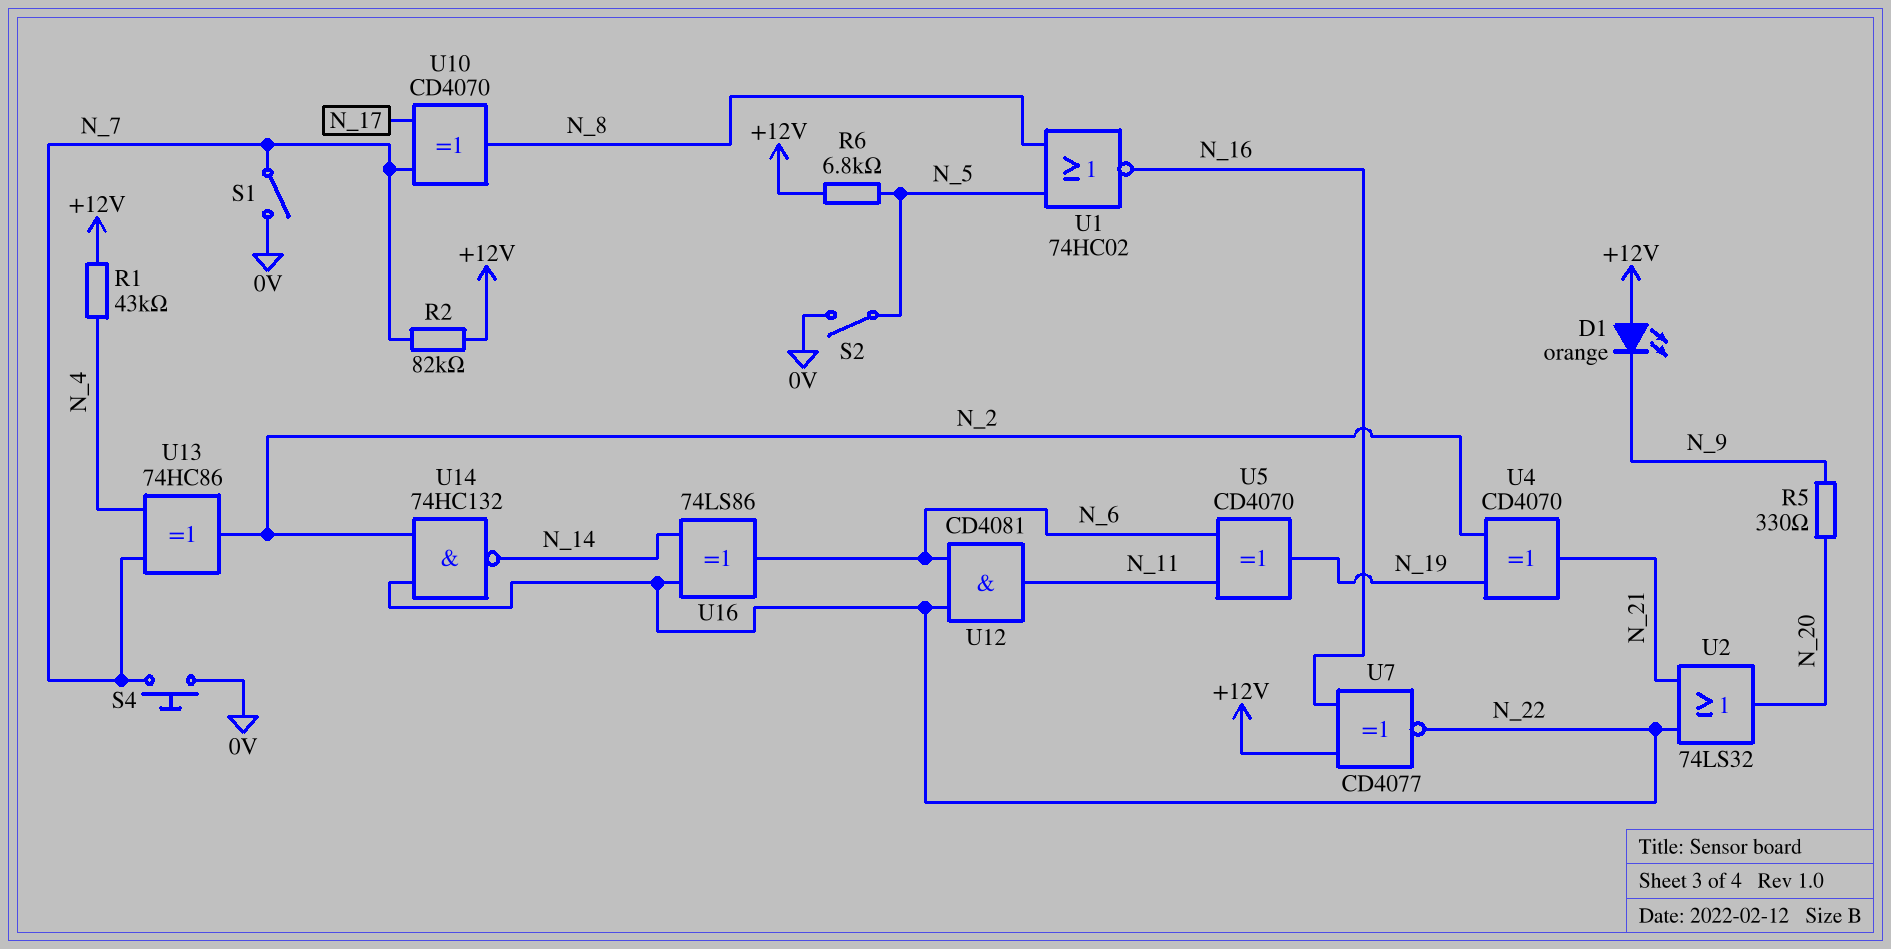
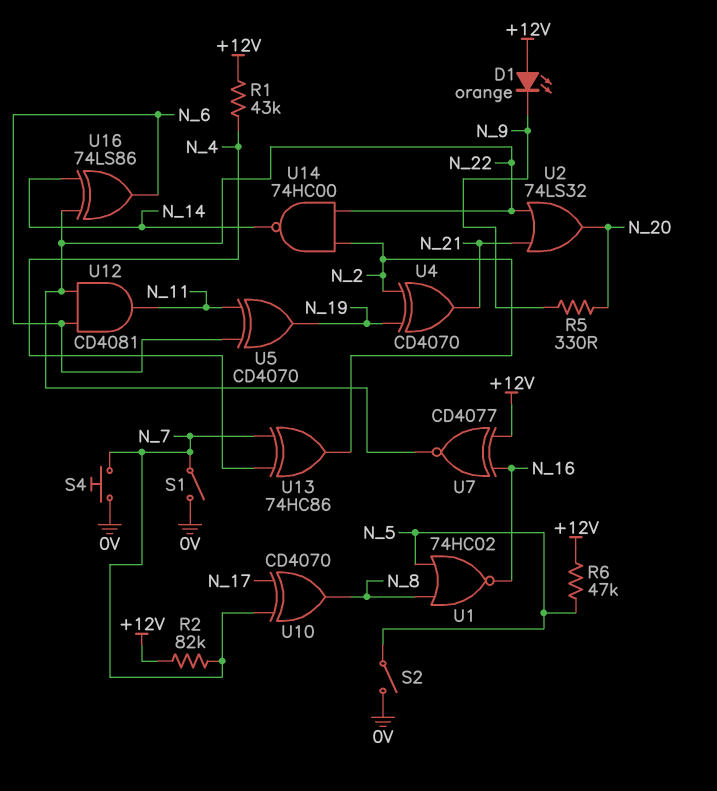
R6: 6.8k (+12V, N_5) -> 47k (+12V, N_5)
U14: NAND 74HC132 (in N_2, in N_22, out N_14) -> NAND 74HC00 (in N_2, in N_22, out N_14)

